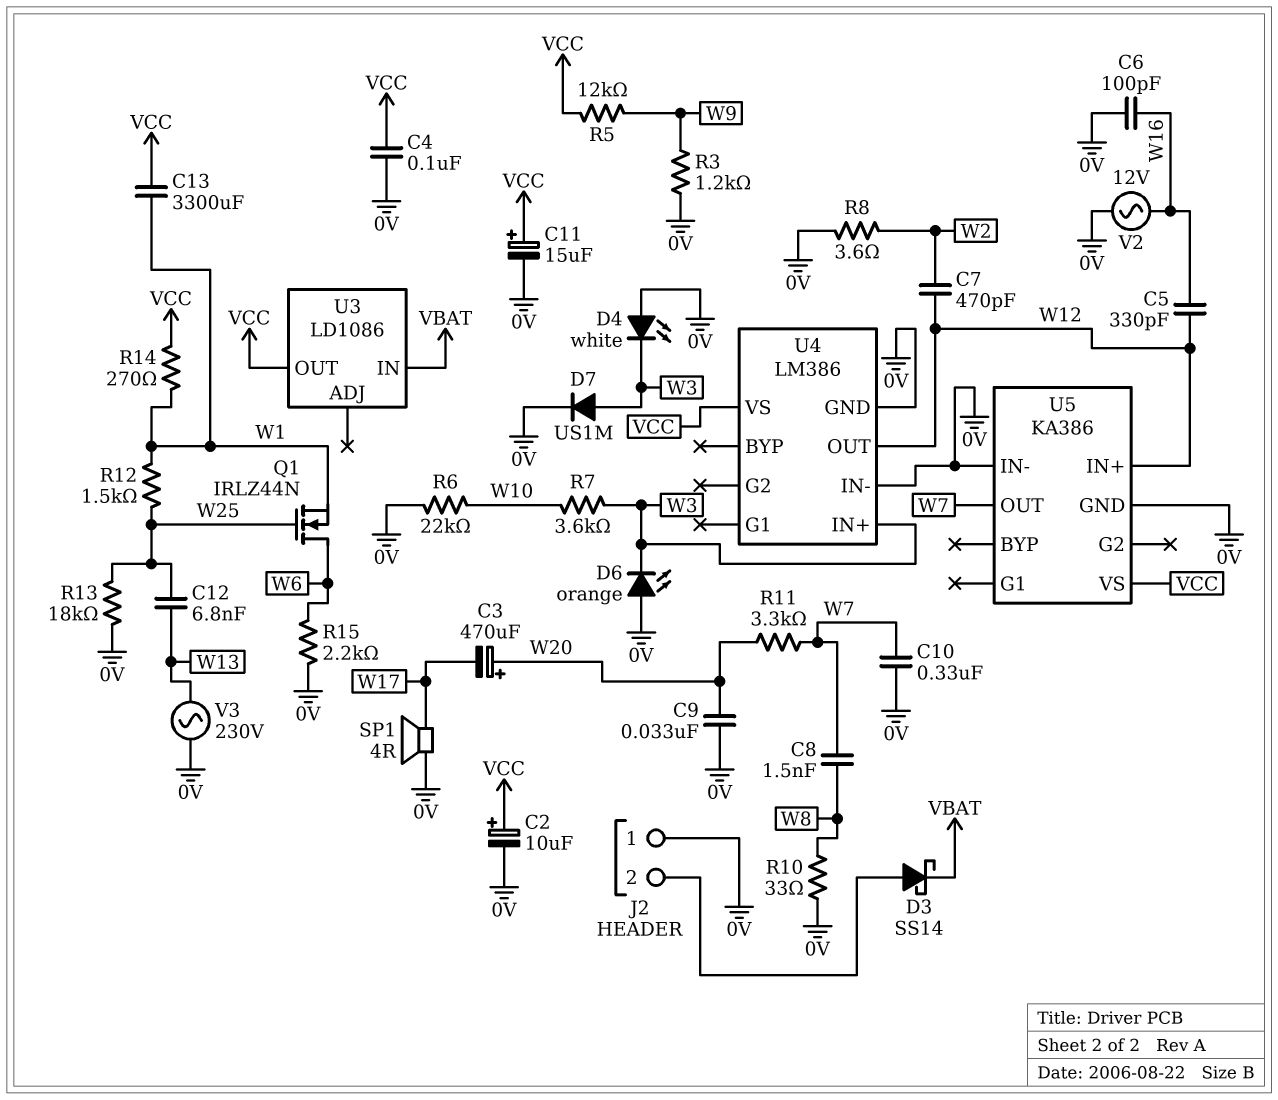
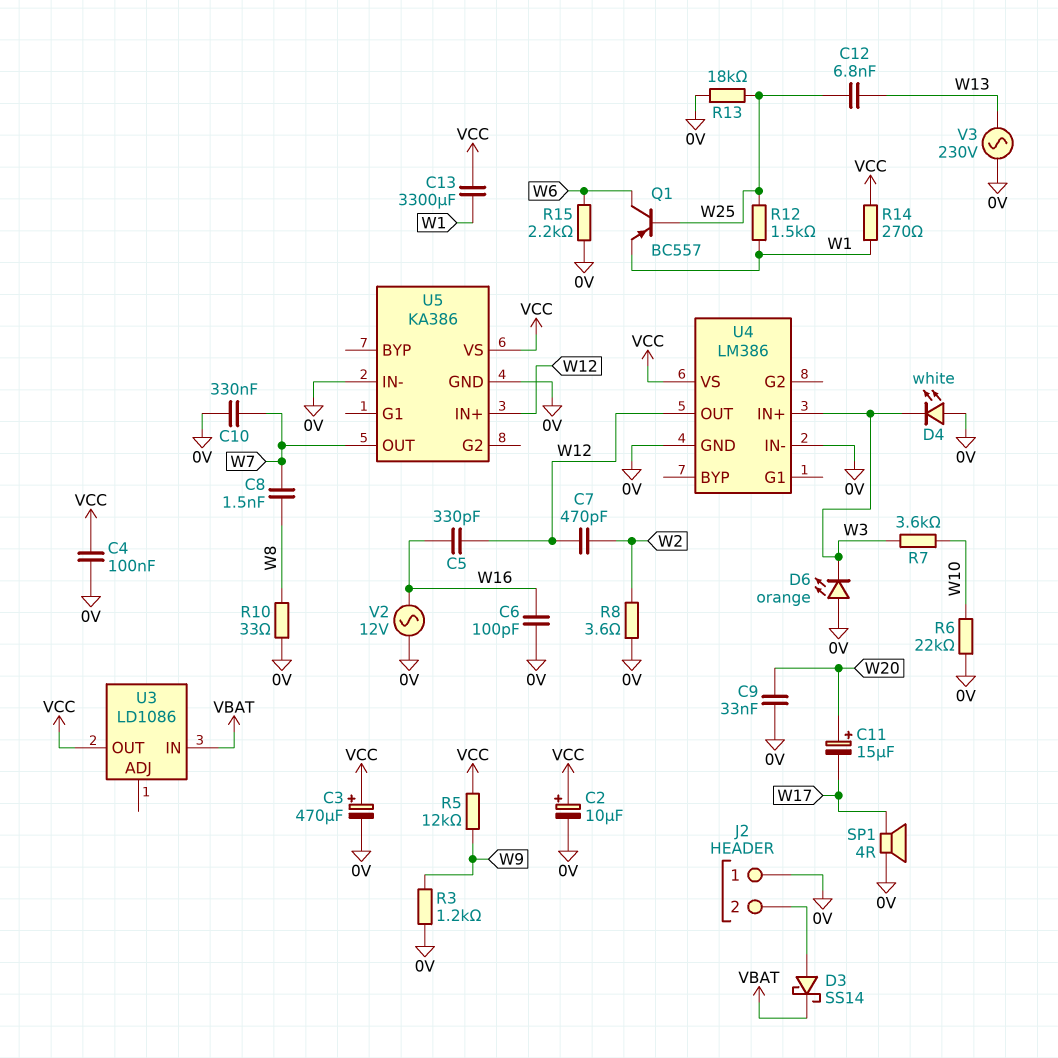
C3: 470uF (plus W20, minus W17) -> 470uF (plus VCC, minus 0V)
C11: 15uF (plus VCC, minus 0V) -> 15uF (plus W20, minus W17)
D7: diode US1M (A W3, K 0V) -> none
Q1: NMOS IRLZ44N (G W25, D W6, S W1) -> PNP BC557 (B W25, C W6, E W1)
R11: 3.3k (W7, W20) -> none

